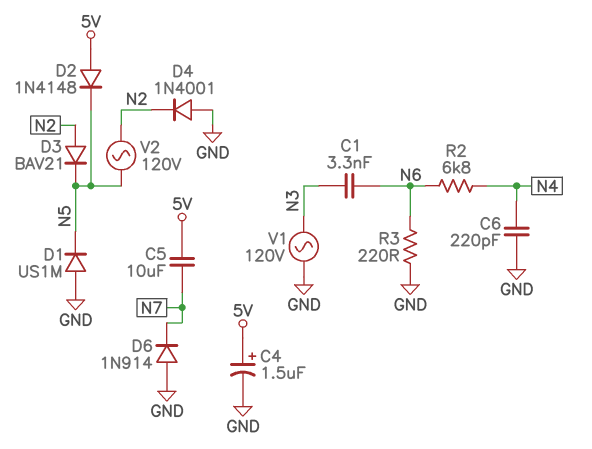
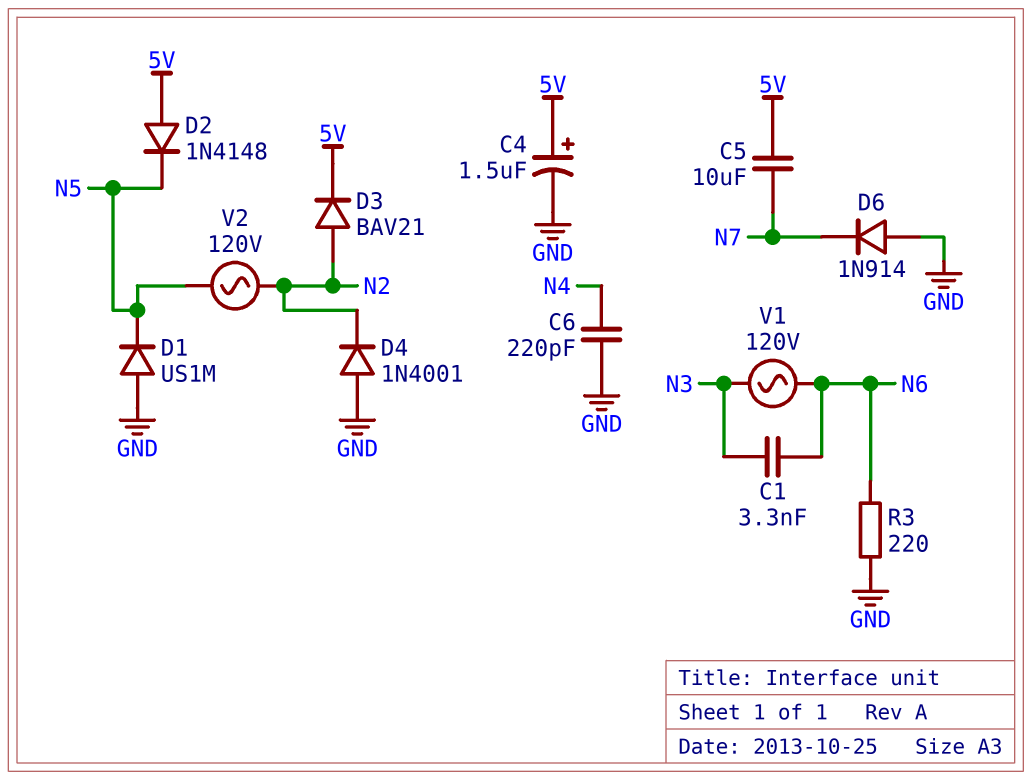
D3: diode BAV21 (A N2, K N5) -> diode BAV21 (A N2, K 5V)
R2: 6.8k (N4, N6) -> none
V1: AC 120V (GND, N3) -> AC 120V (N3, N6)

